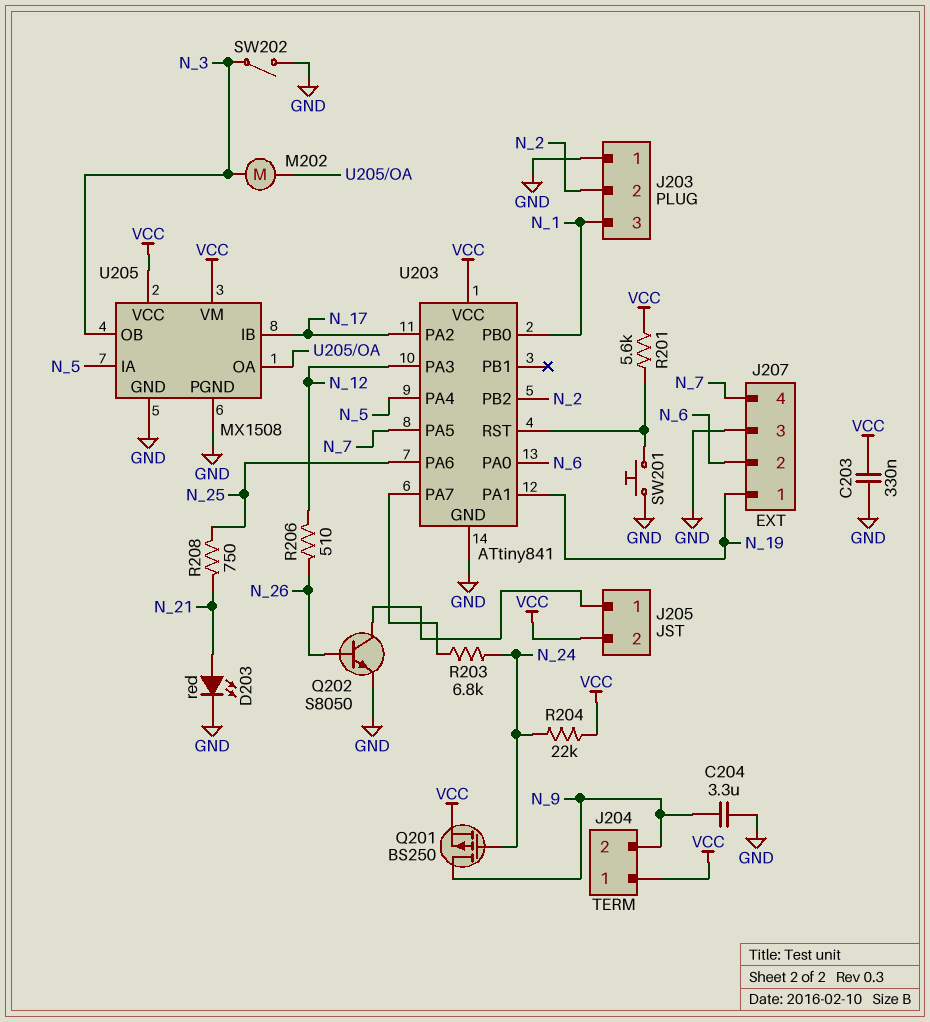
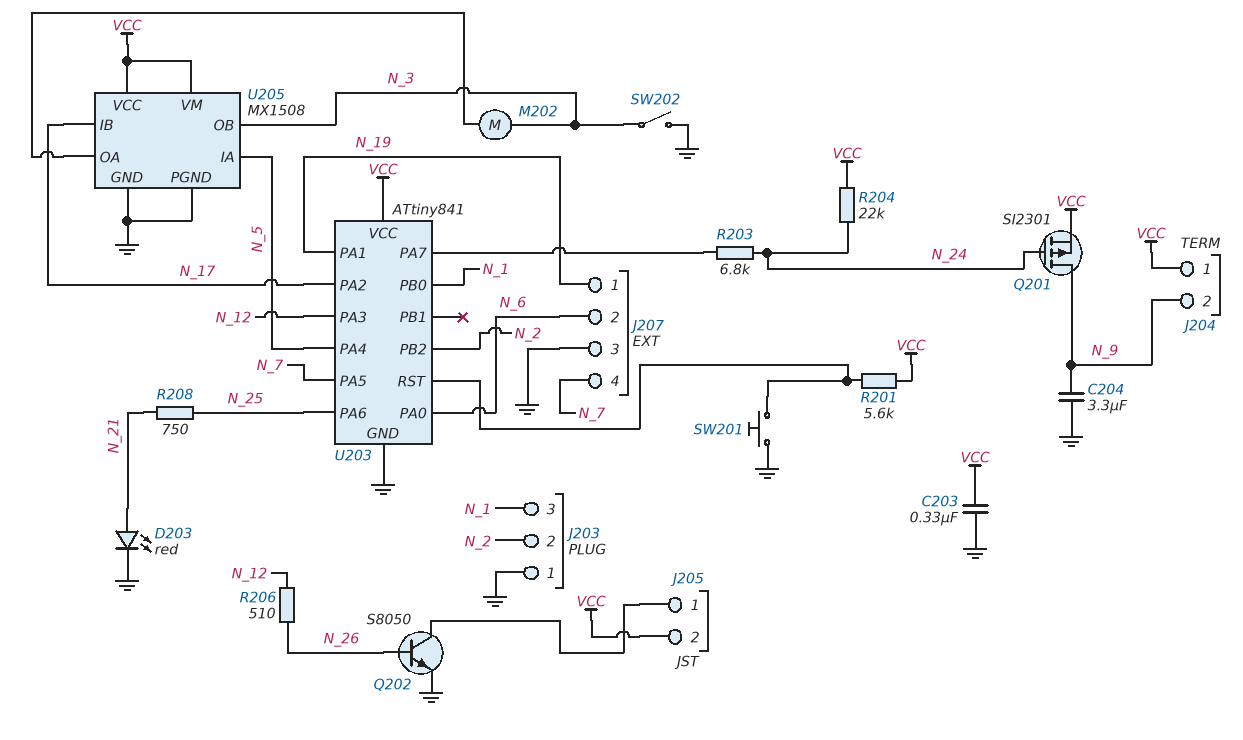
Q201: PMOS BS250 (G N_24, D N_9, S VCC) -> PMOS SI2301 (G N_24, D N_9, S VCC)

